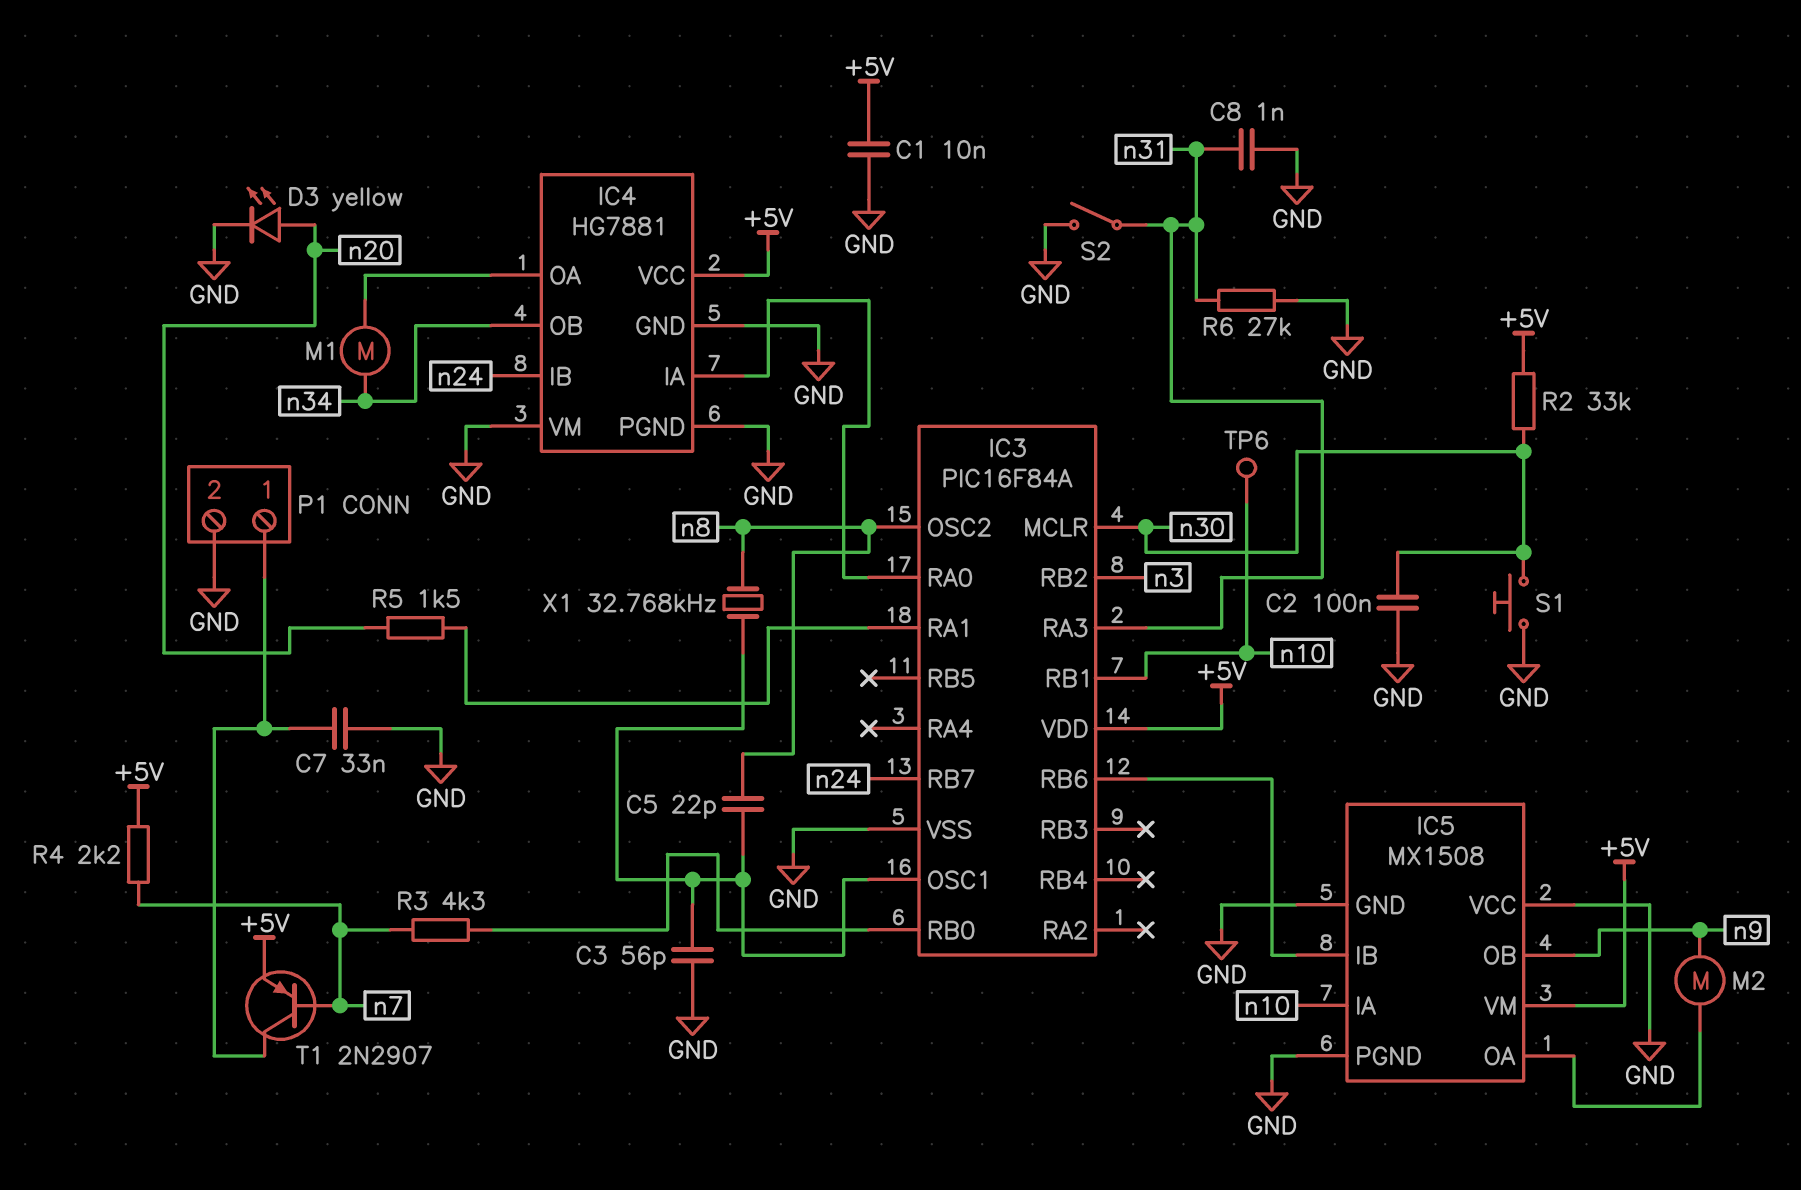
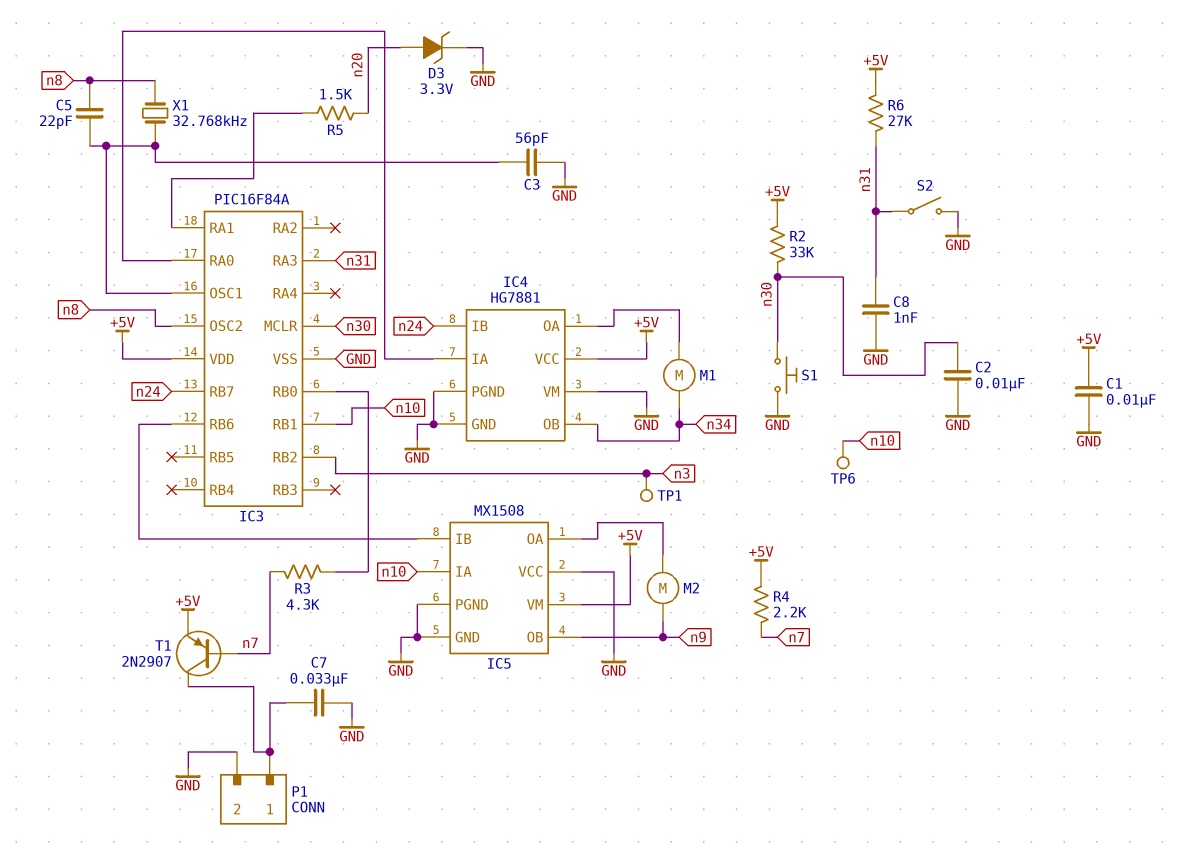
C2: 100nF (GND, n30) -> 10nF (GND, n30)
D3: LED yellow (A n20, K GND) -> zener 3.3V (A n20, K GND)
R6: 27k (GND, n31) -> 27k (+5V, n31)
TP1: none -> test point (n3)

